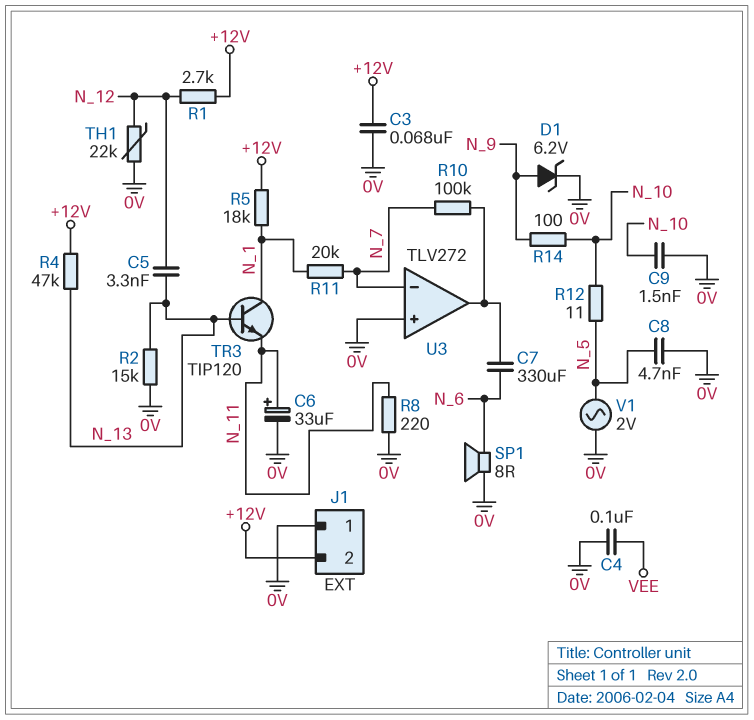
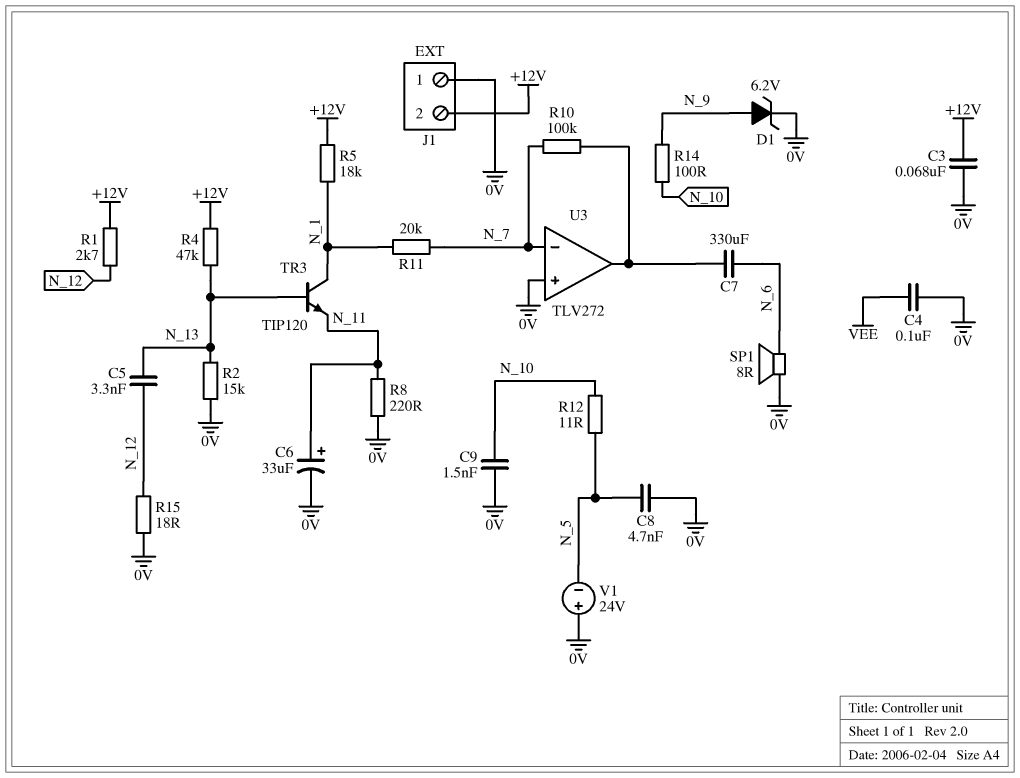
R15: none -> 18 (0V, N_12)
TH1: 22k (0V, N_12) -> none
V1: AC 2V (0V, N_5) -> 24V (plus 0V, minus N_5)

